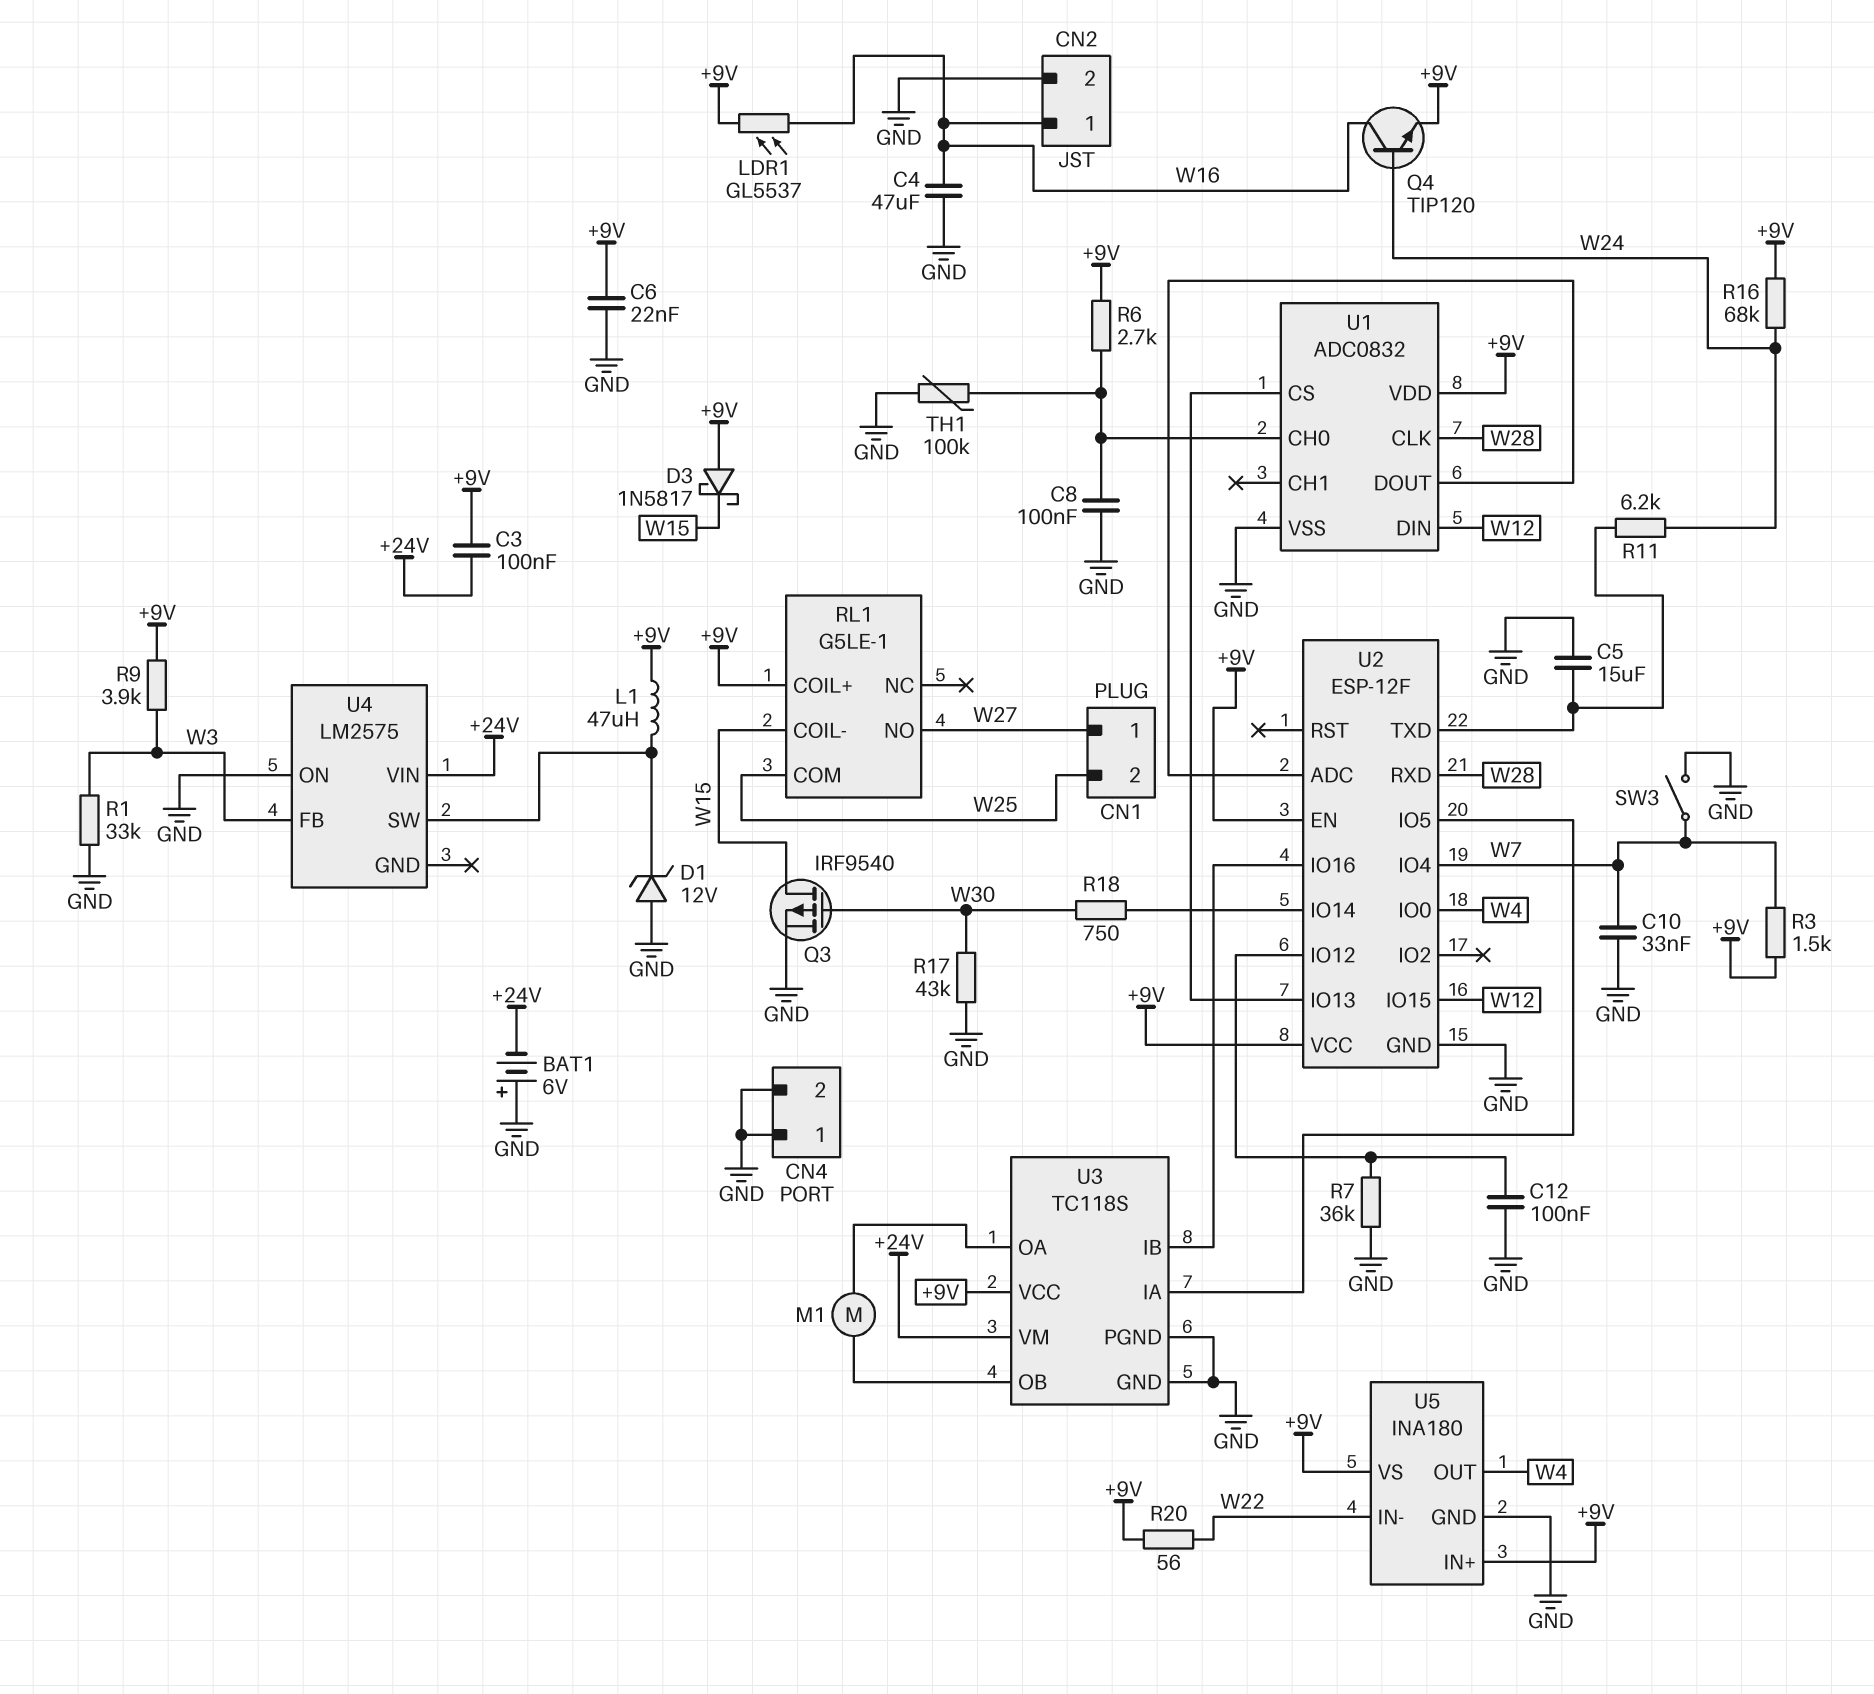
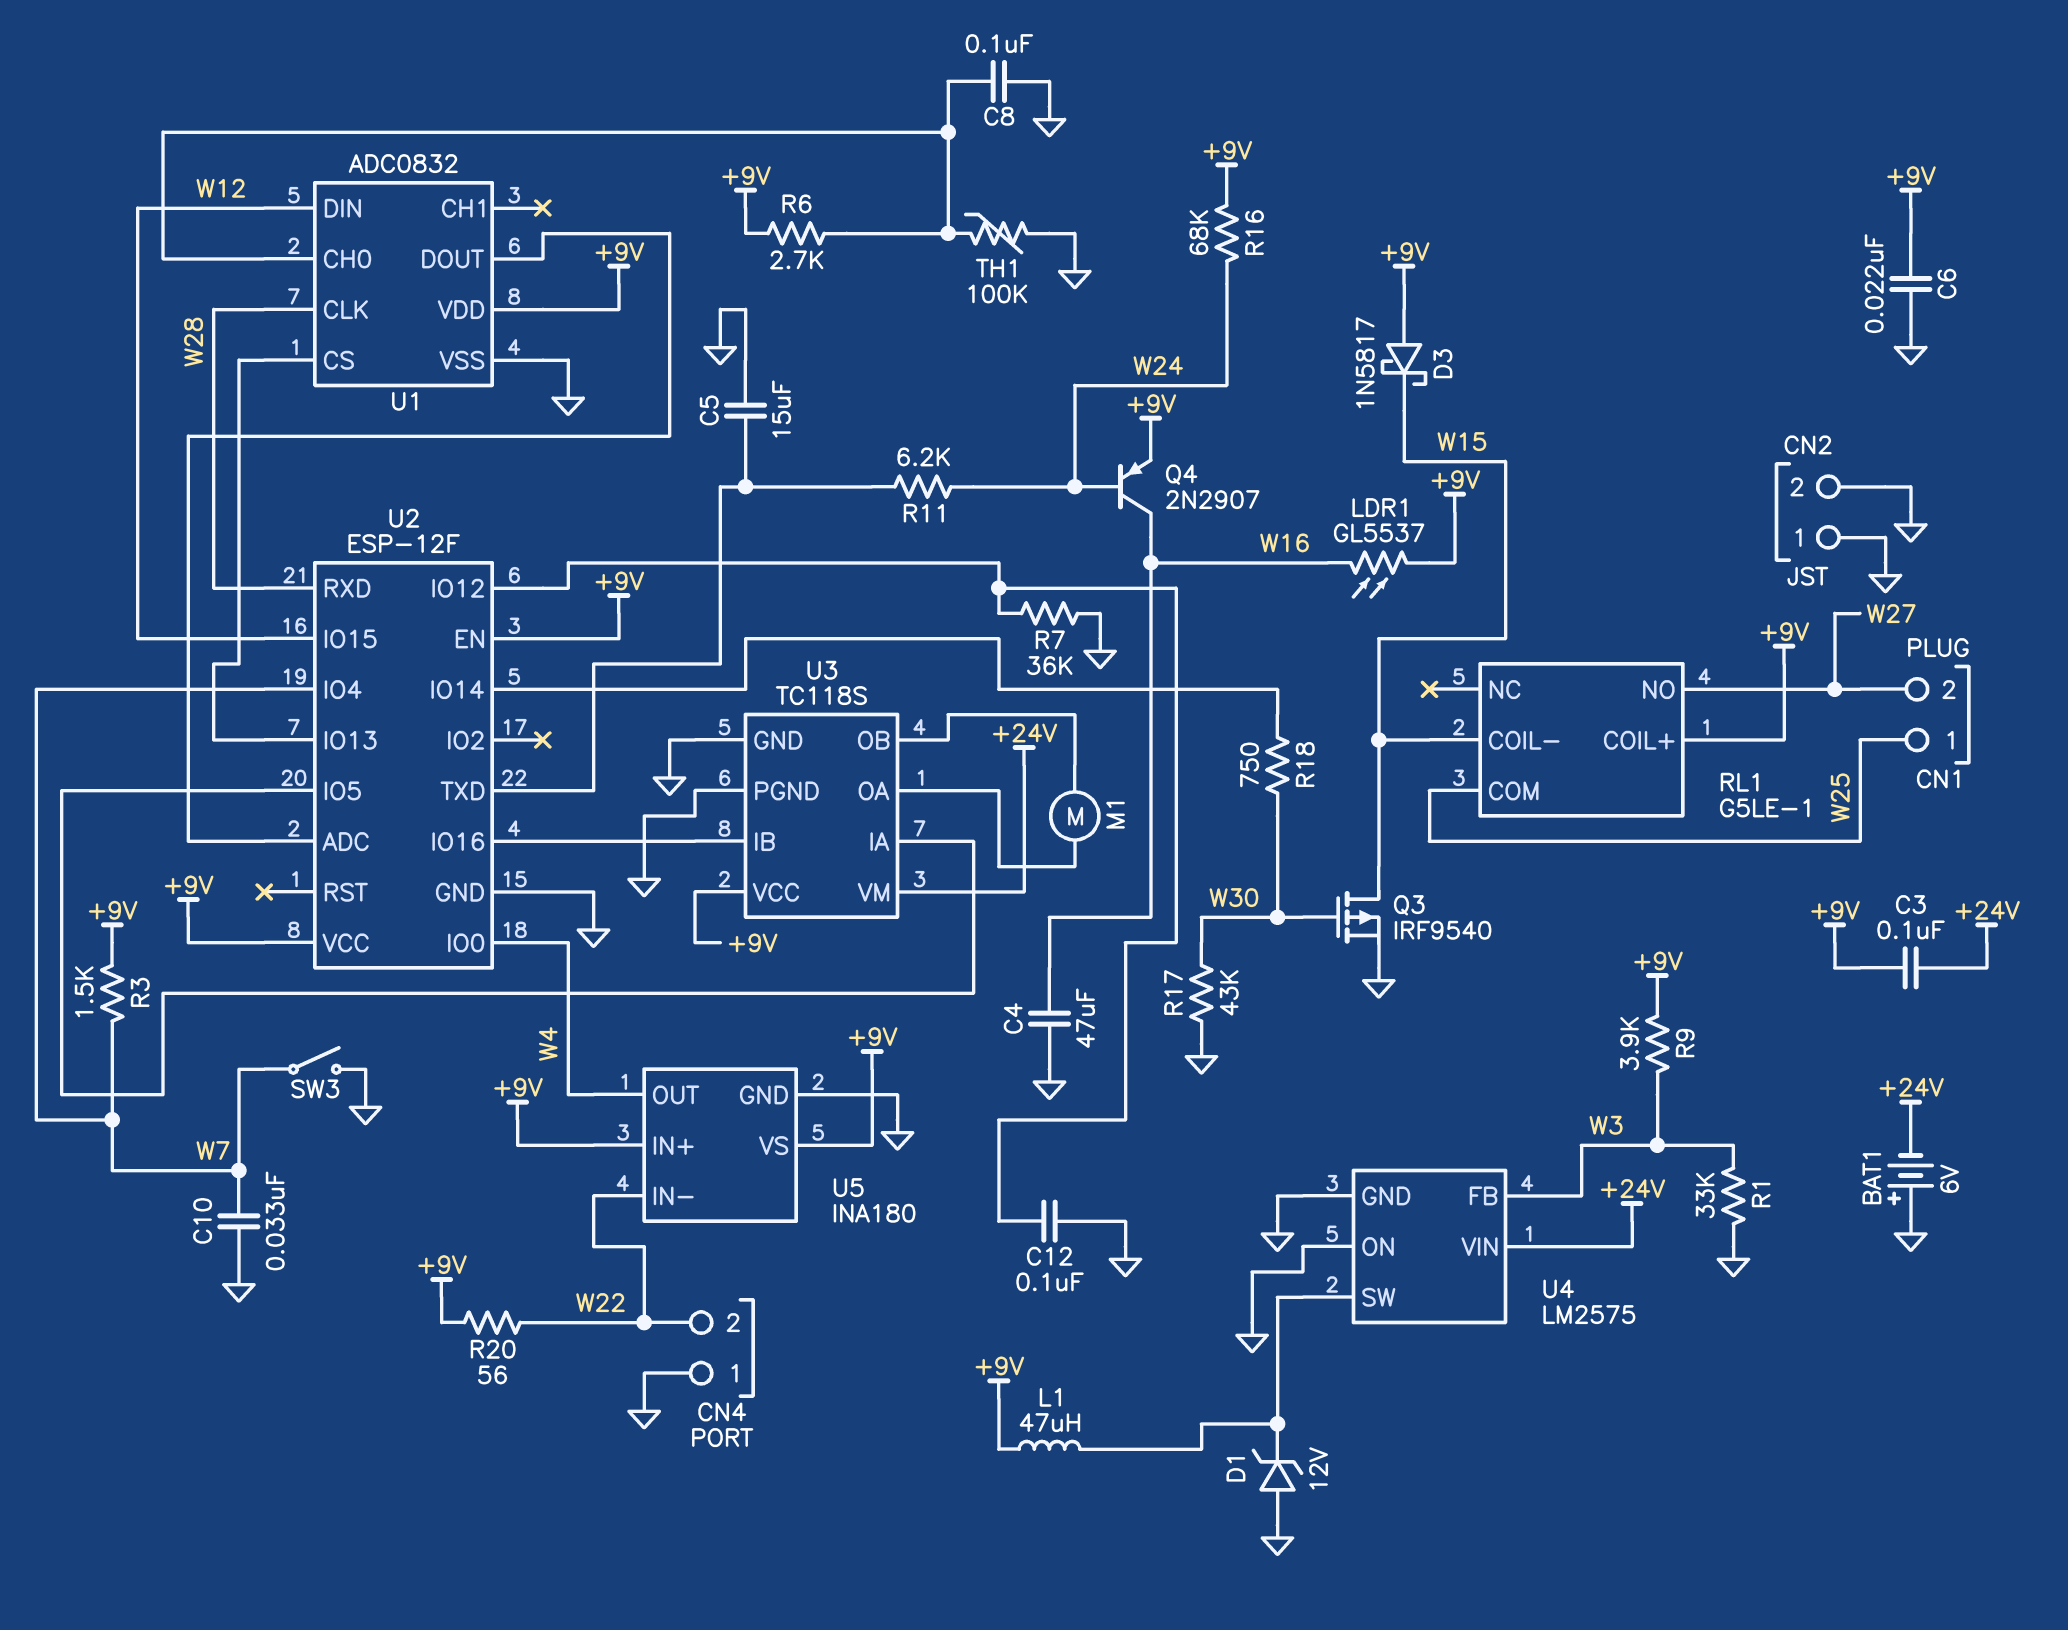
CN1 pin 1: W27 -> W25
CN1 pin 2: W25 -> W27
CN2 pin 1: W16 -> GND
CN4 pin 2: GND -> W22
Q4: NPN TIP120 (B W24, C W16, E +9V) -> PNP 2N2907 (B W24, C W16, E +9V)
U4 pin GND: none -> GND

